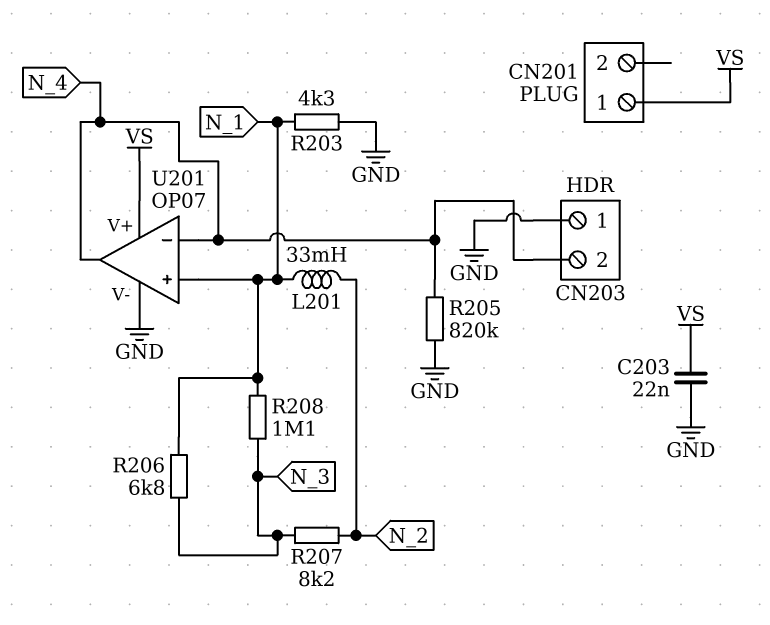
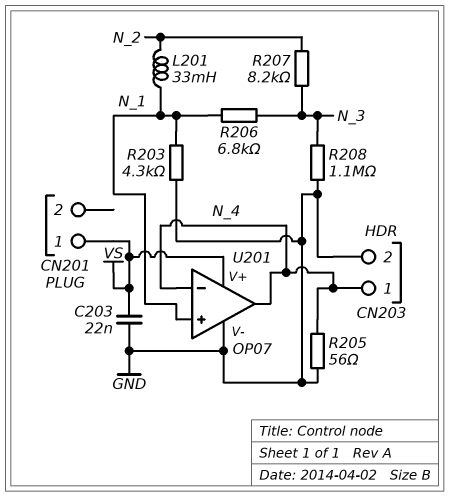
CN203 pin 1: GND -> N_4
CN203 pin 2: N_4 -> GND
R205: 820k (GND, N_4) -> 56 (GND, N_4)
R208: 1.1M (N_1, N_3) -> 1.1M (GND, N_3)

